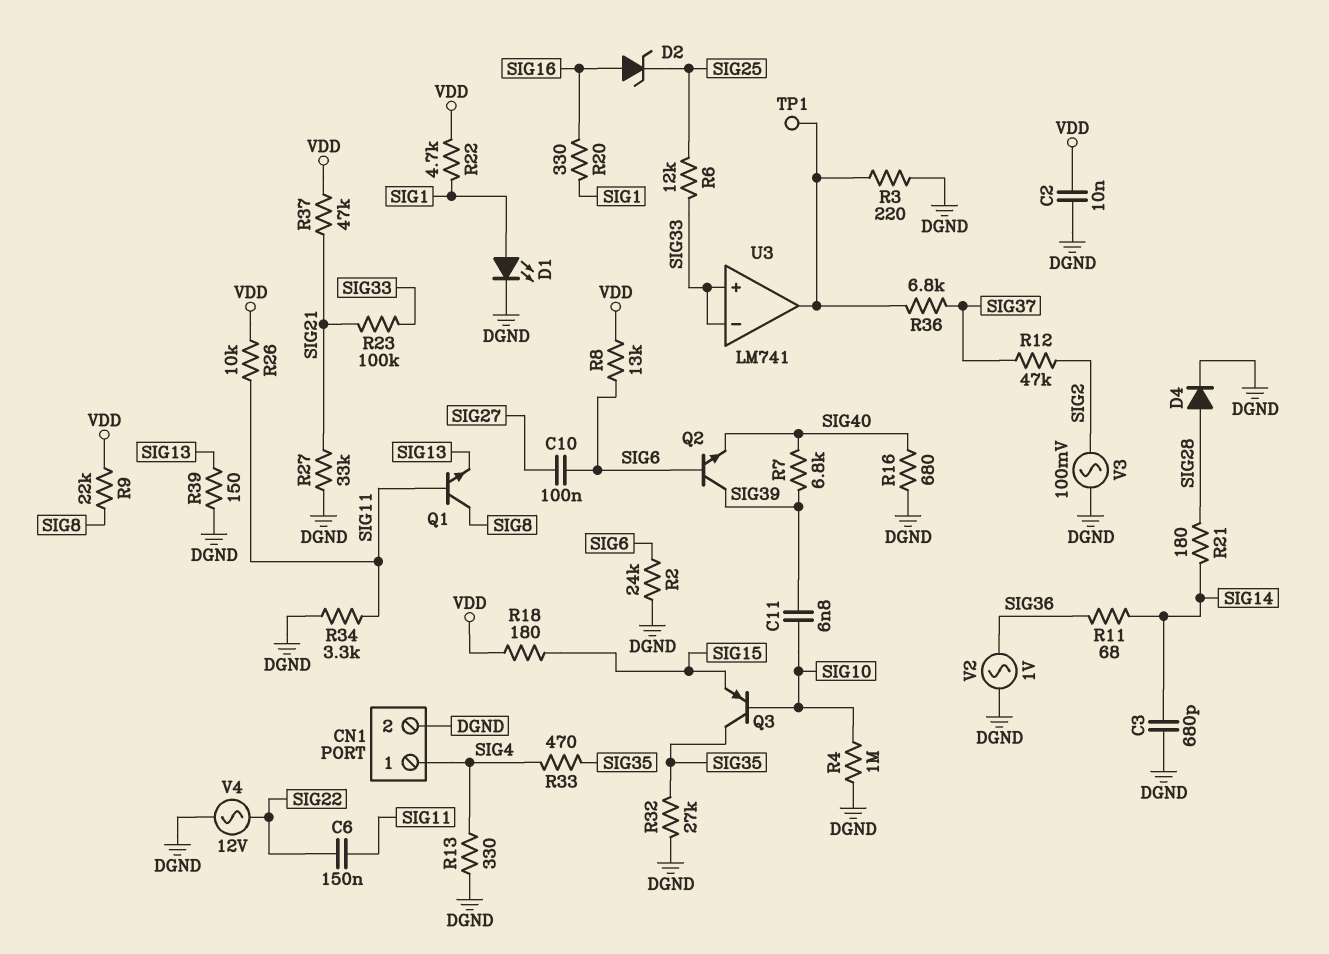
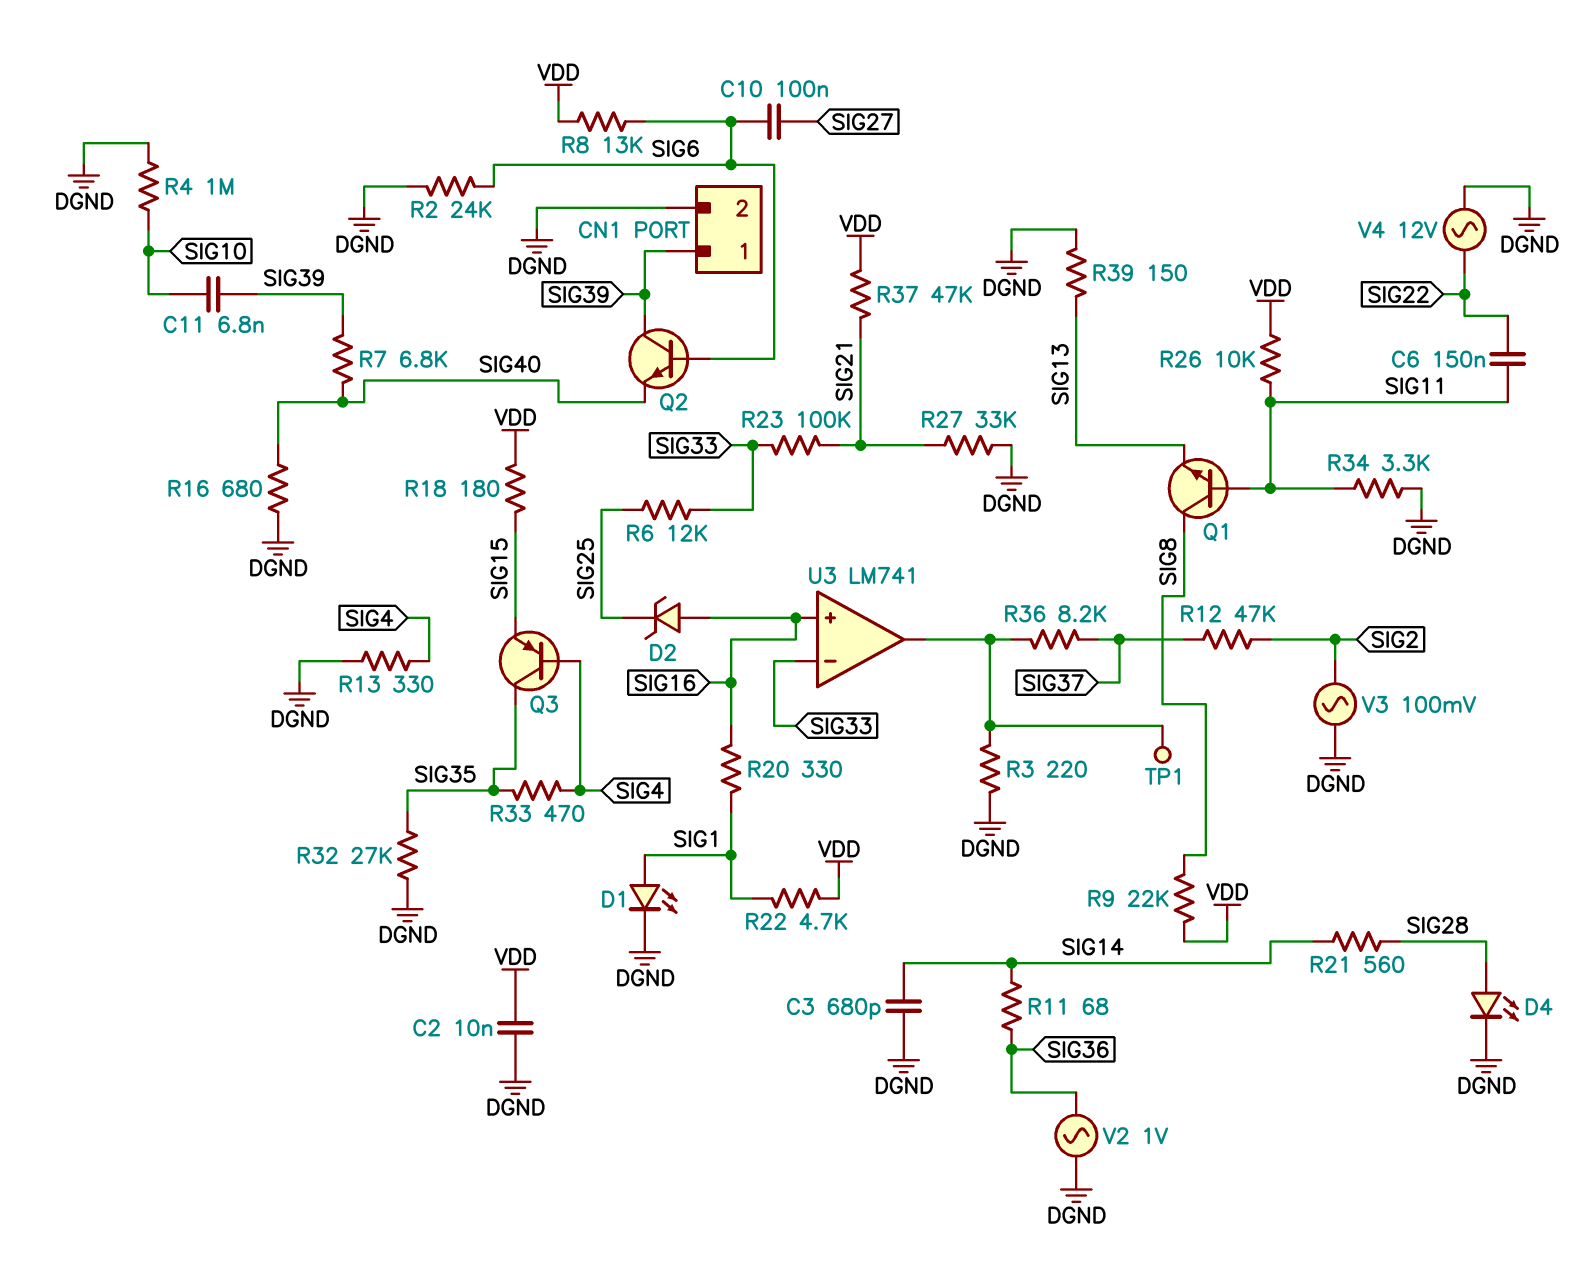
CN1 pin 1: SIG4 -> SIG39
D4: diode (A SIG28, K DGND) -> LED (A SIG28, K DGND)
Q3: PNP (B SIG10, C SIG35, E SIG15) -> PNP (B SIG4, C SIG35, E SIG15)
R21: 180 (SIG14, SIG28) -> 560 (SIG14, SIG28)
R36: 6.8k (SIG37, U3/out) -> 8.2k (SIG37, U3/out)
U3 pin in+: SIG33 -> SIG16

